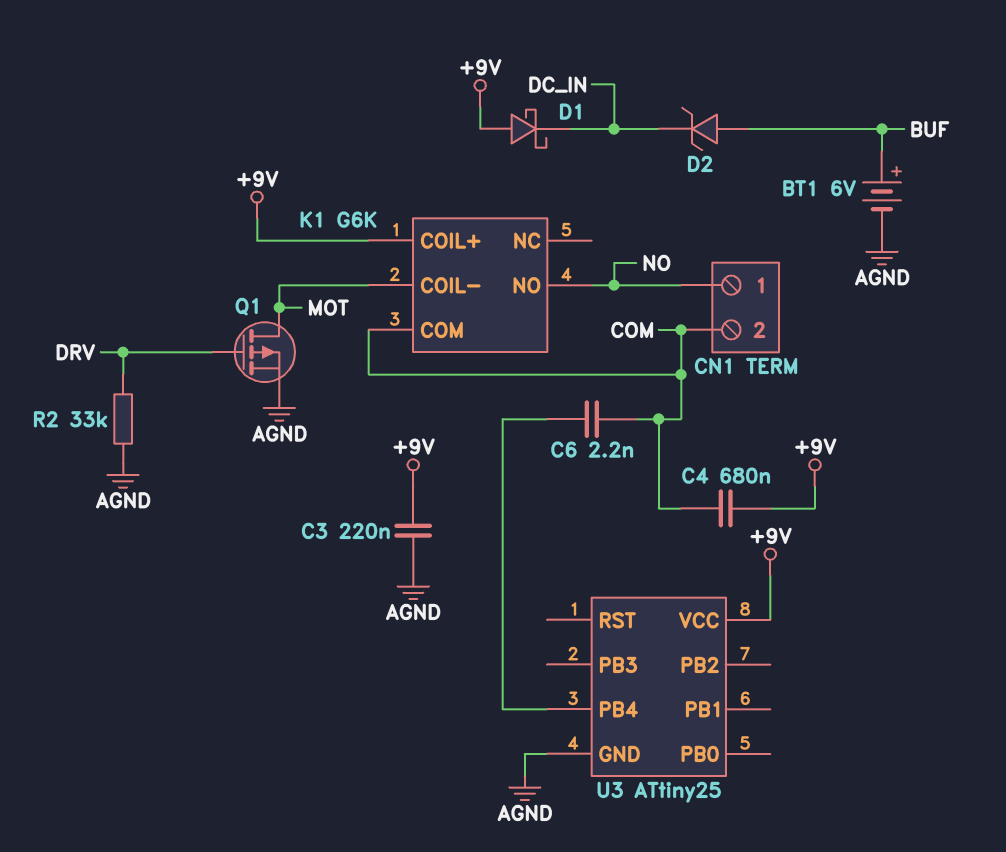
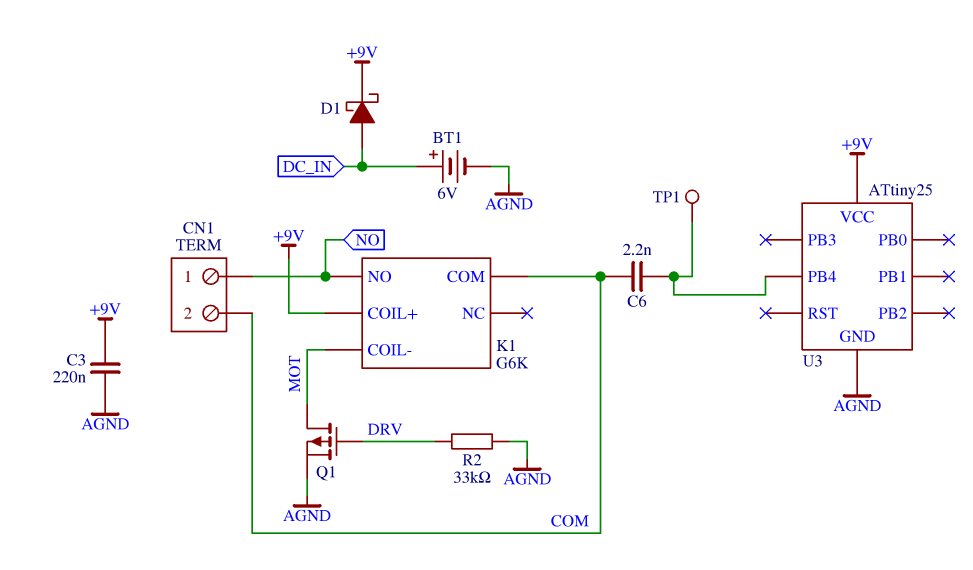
BT1: 6V (plus BUF, minus AGND) -> 6V (plus DC_IN, minus AGND)
C4: 680nF (+9V, COM) -> none
D1: schottky (A +9V, K DC_IN) -> schottky (A DC_IN, K +9V)
D2: zener (A BUF, K DC_IN) -> none
TP1: none -> test point (U3/PB4)

